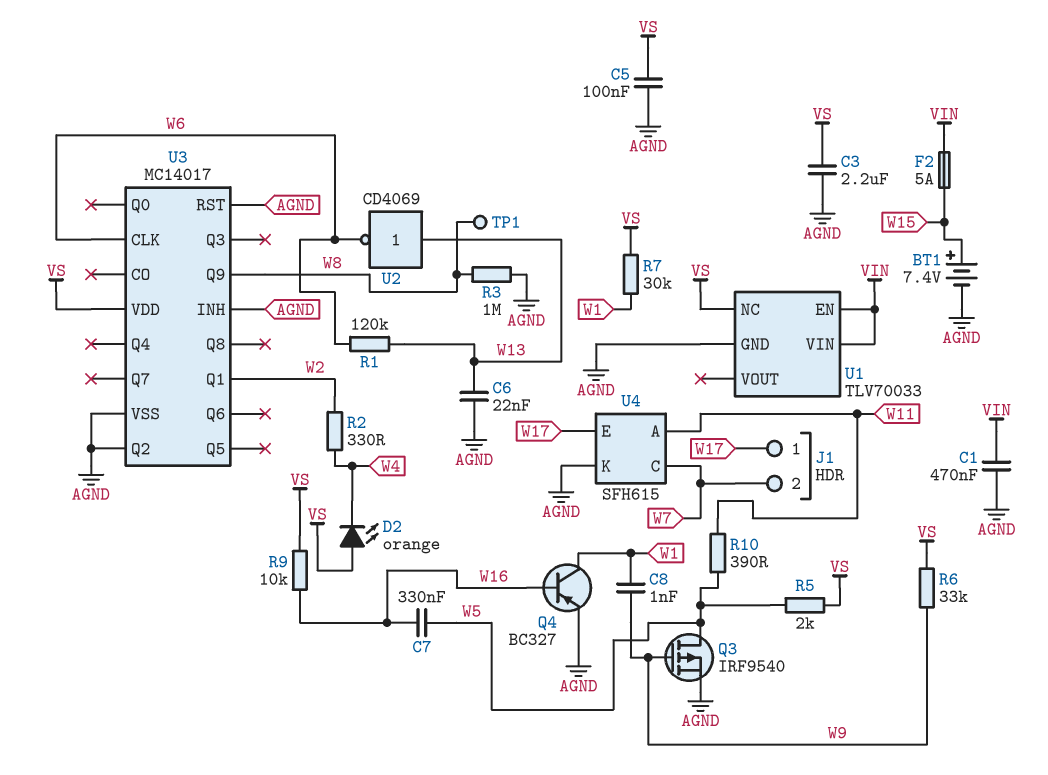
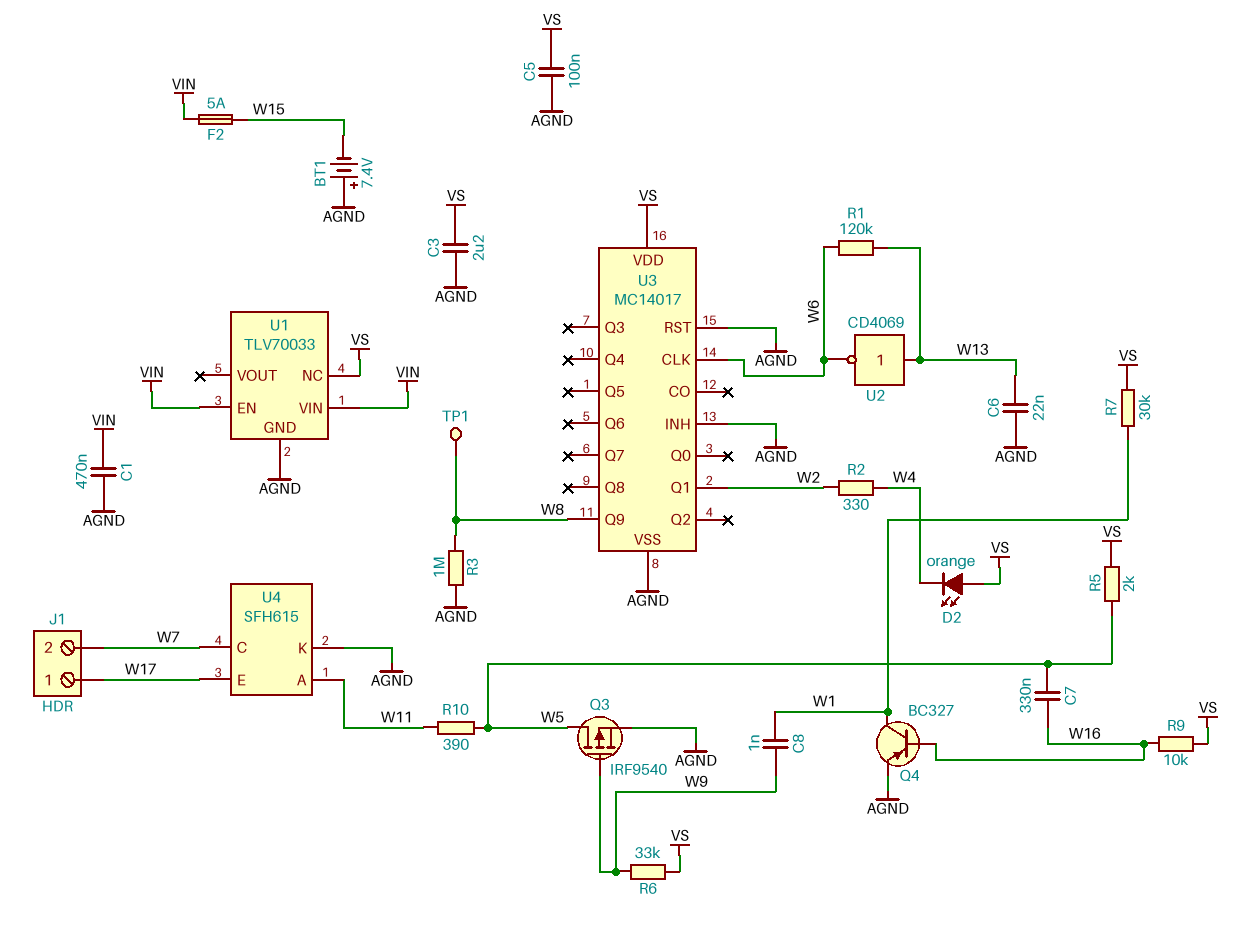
BT1: 7.4V (plus W15, minus AGND) -> 7.4V (plus AGND, minus W15)
U3 pin Q2: AGND -> none

